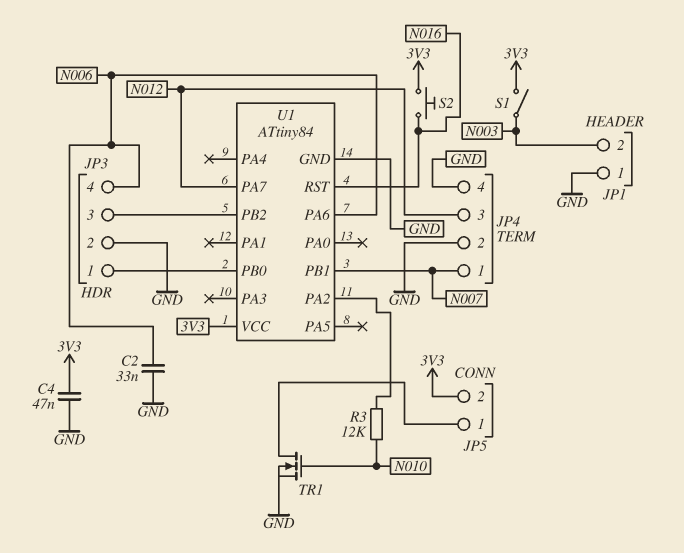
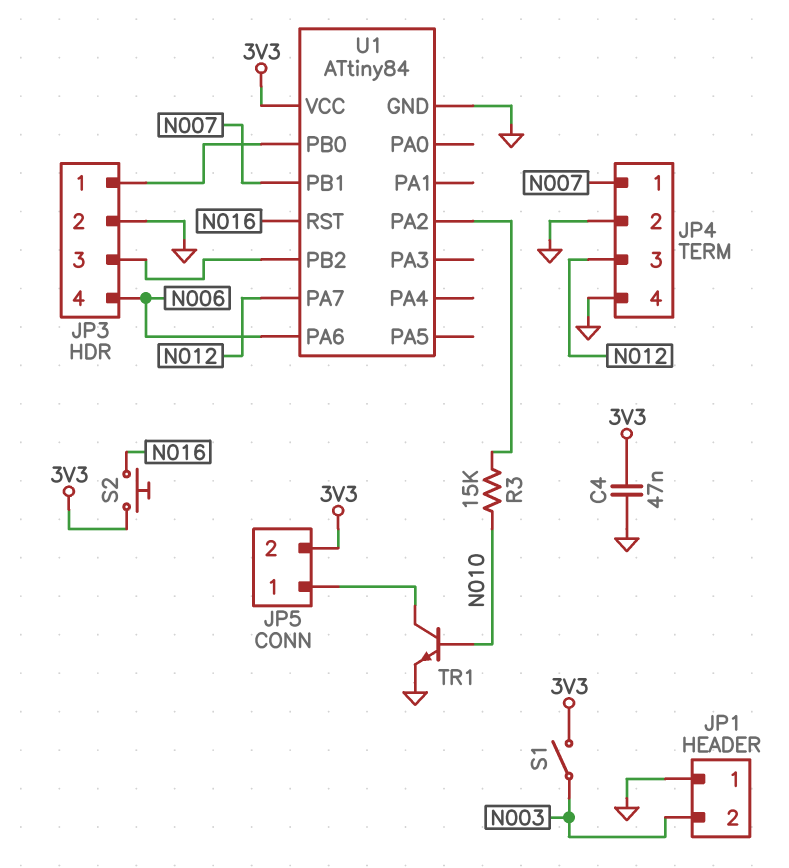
C2: 33nF (GND, N006) -> none
R3: 12k (N010, U1/PA2) -> 15k (N010, U1/PA2)
TR1: NMOS (G N010, D JP5/1, S GND) -> NPN (B N010, C JP5/1, E GND)

